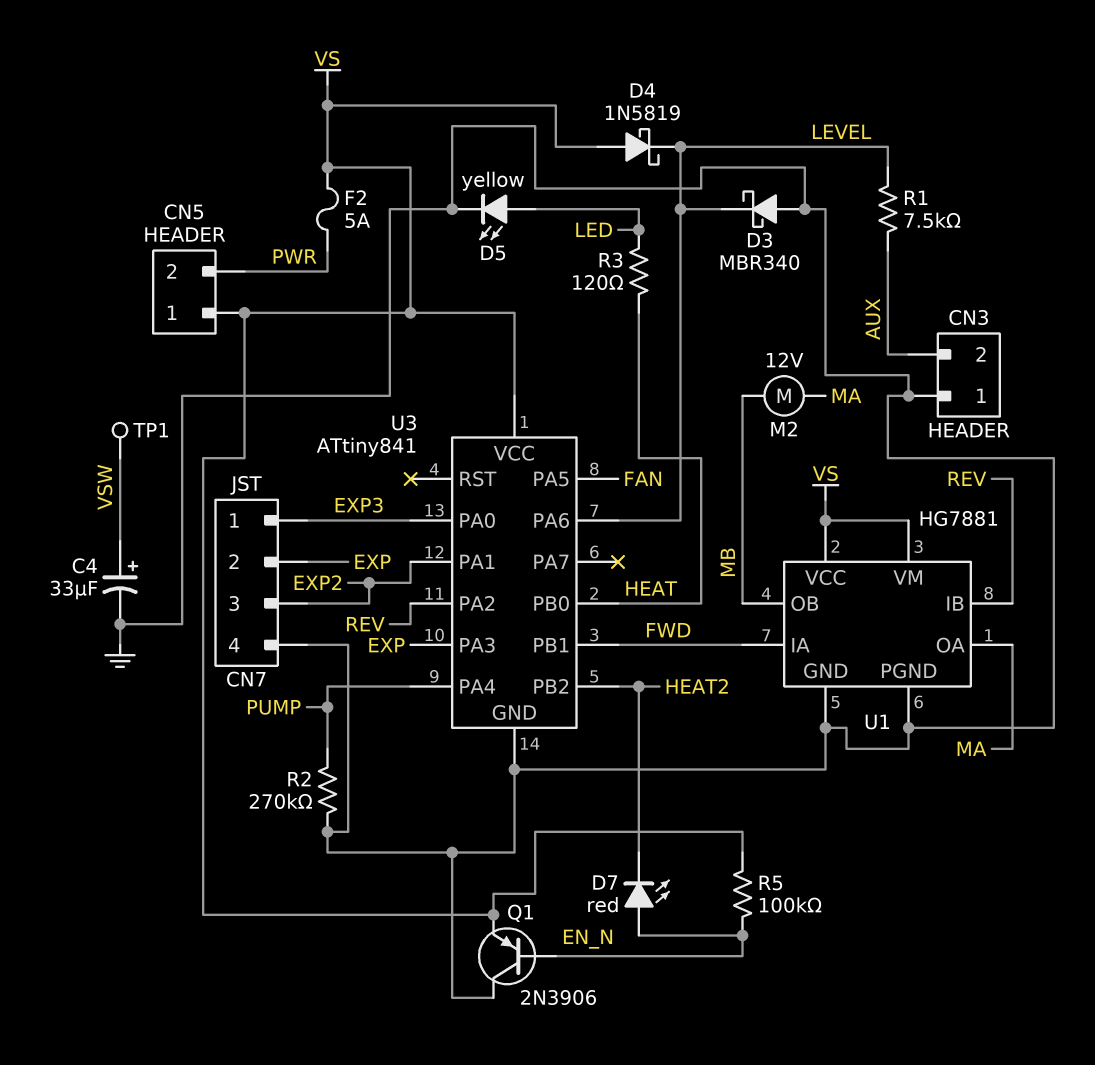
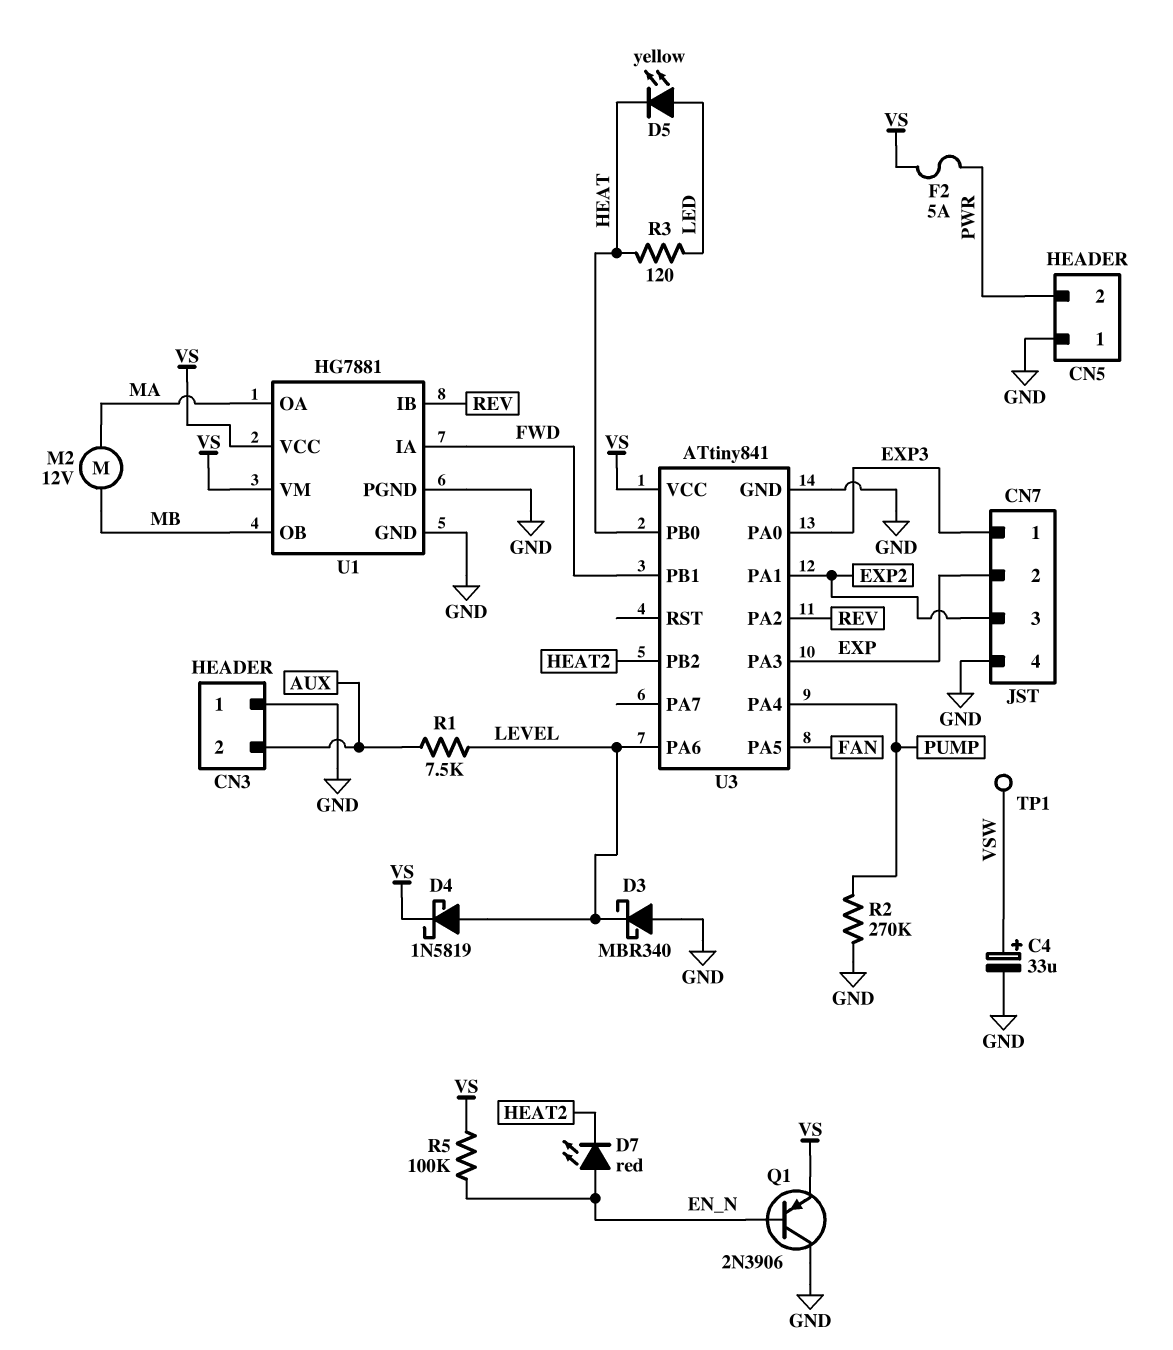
CN5 pin 1: VS -> GND
D4: schottky 1N5819 (A VS, K LEVEL) -> schottky 1N5819 (A LEVEL, K VS)
D5: LED yellow (A LED, K GND) -> LED yellow (A LED, K HEAT)

